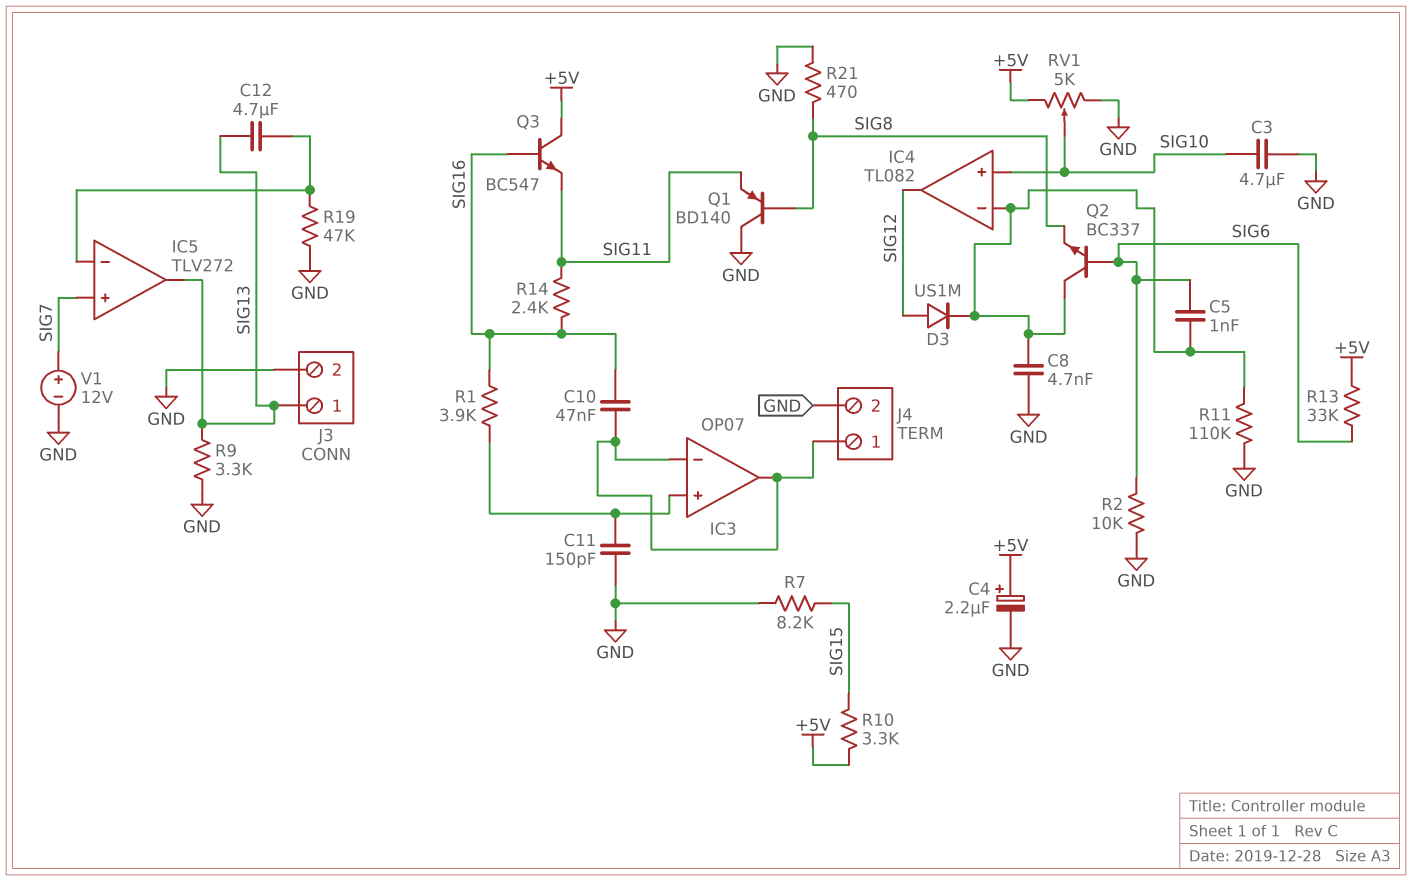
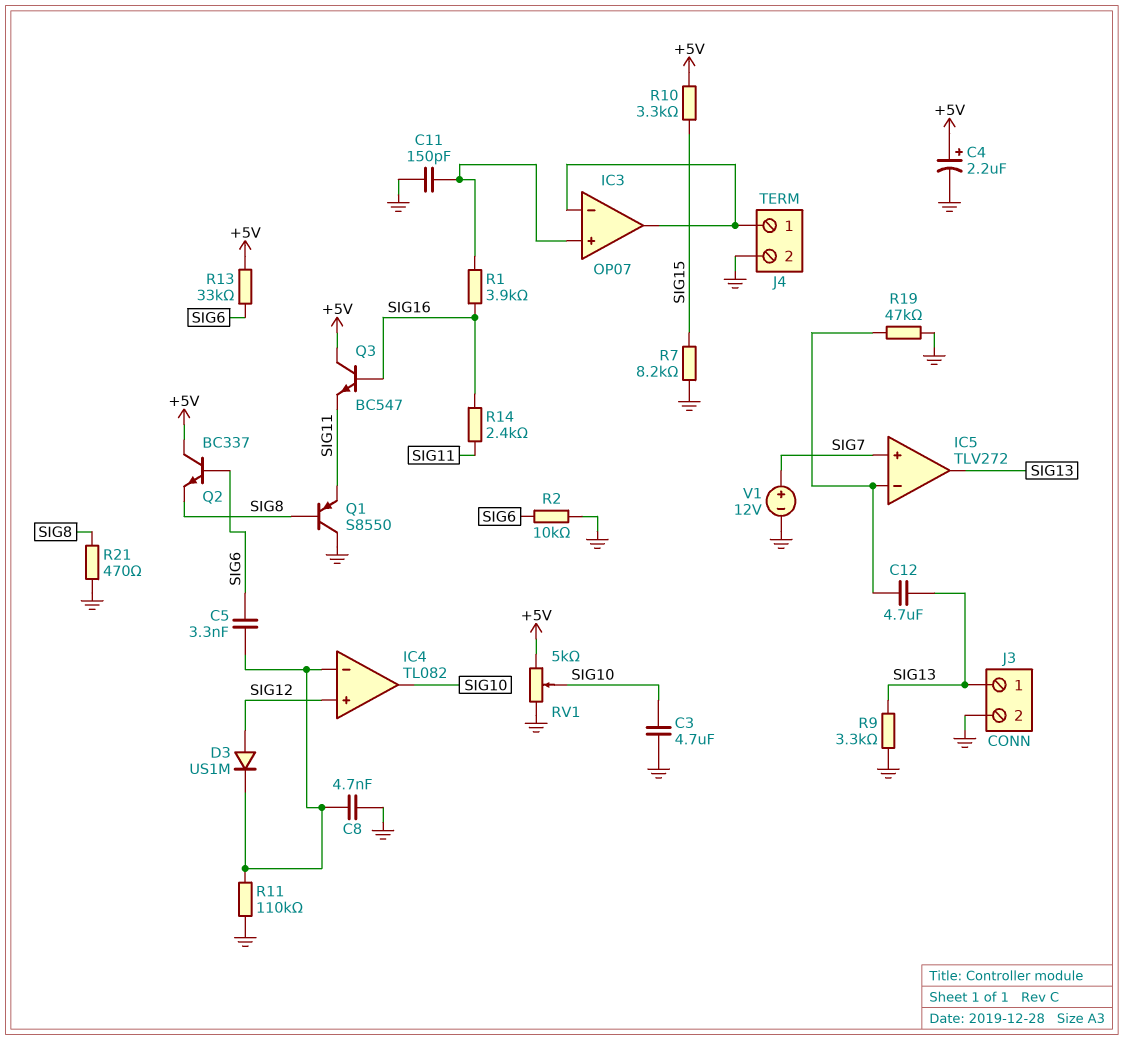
C5: 1nF (IC4/in-, SIG6) -> 3.3nF (IC4/in-, SIG6)
C10: 47nF (IC3/in-, SIG16) -> none
IC4 pin in+: SIG10 -> SIG12
IC4 pin out: SIG12 -> SIG10
Q1: PNP BD140 (B SIG8, C GND, E SIG11) -> PNP S8550 (B SIG8, C GND, E SIG11)
Q2: NPN BC337 (B SIG6, C IC4/in-, E SIG8) -> NPN BC337 (B SIG6, C +5V, E SIG8)

